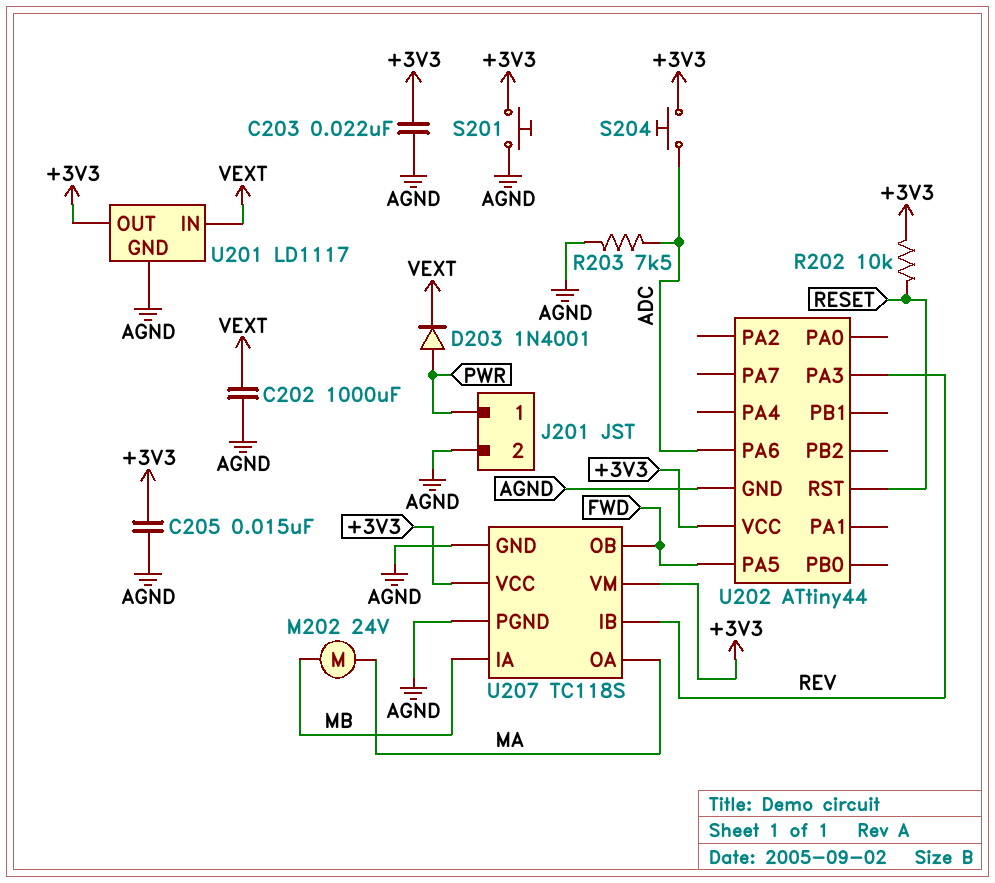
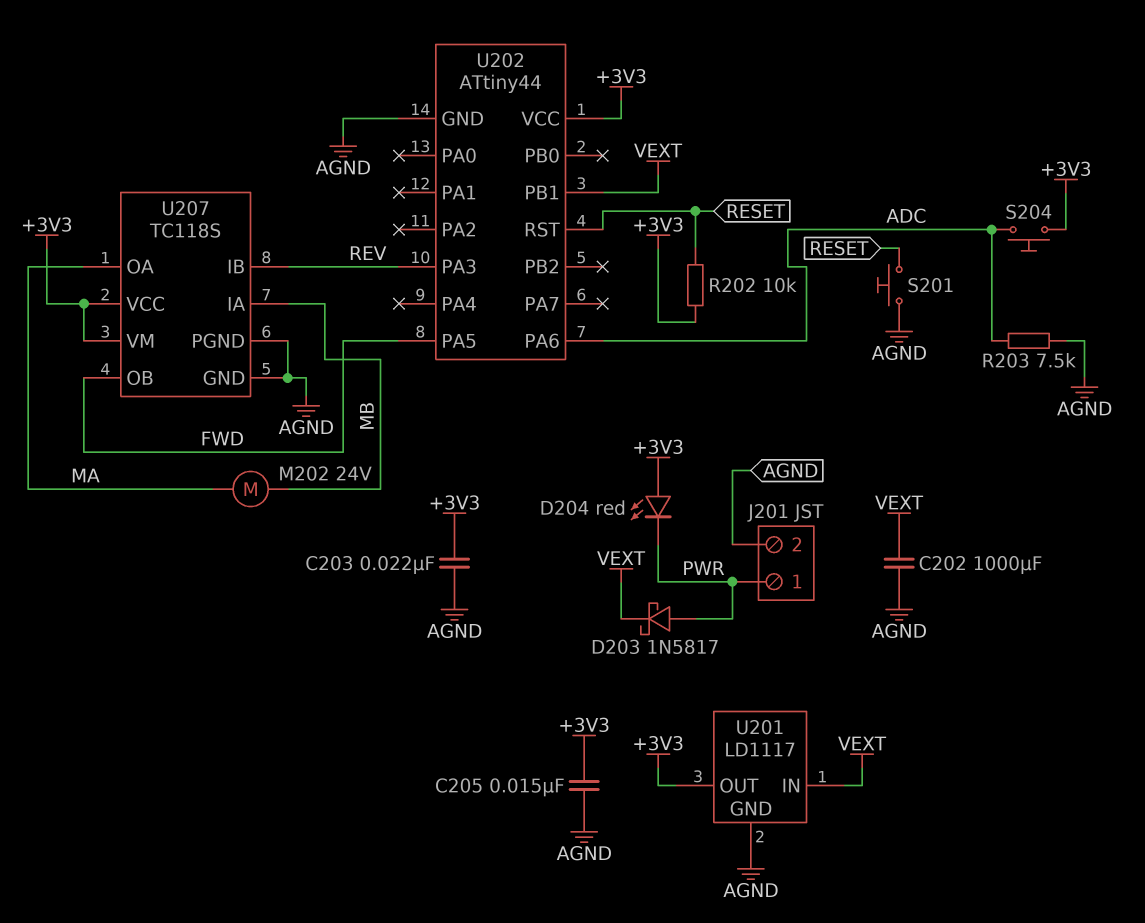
D203: diode 1N4001 (A PWR, K VEXT) -> schottky 1N5817 (A PWR, K VEXT)
D204: none -> LED red (A +3V3, K PWR)
S201: button (+3V3, AGND) -> button (AGND, RESET)
U202 pin PB1: none -> VEXT

